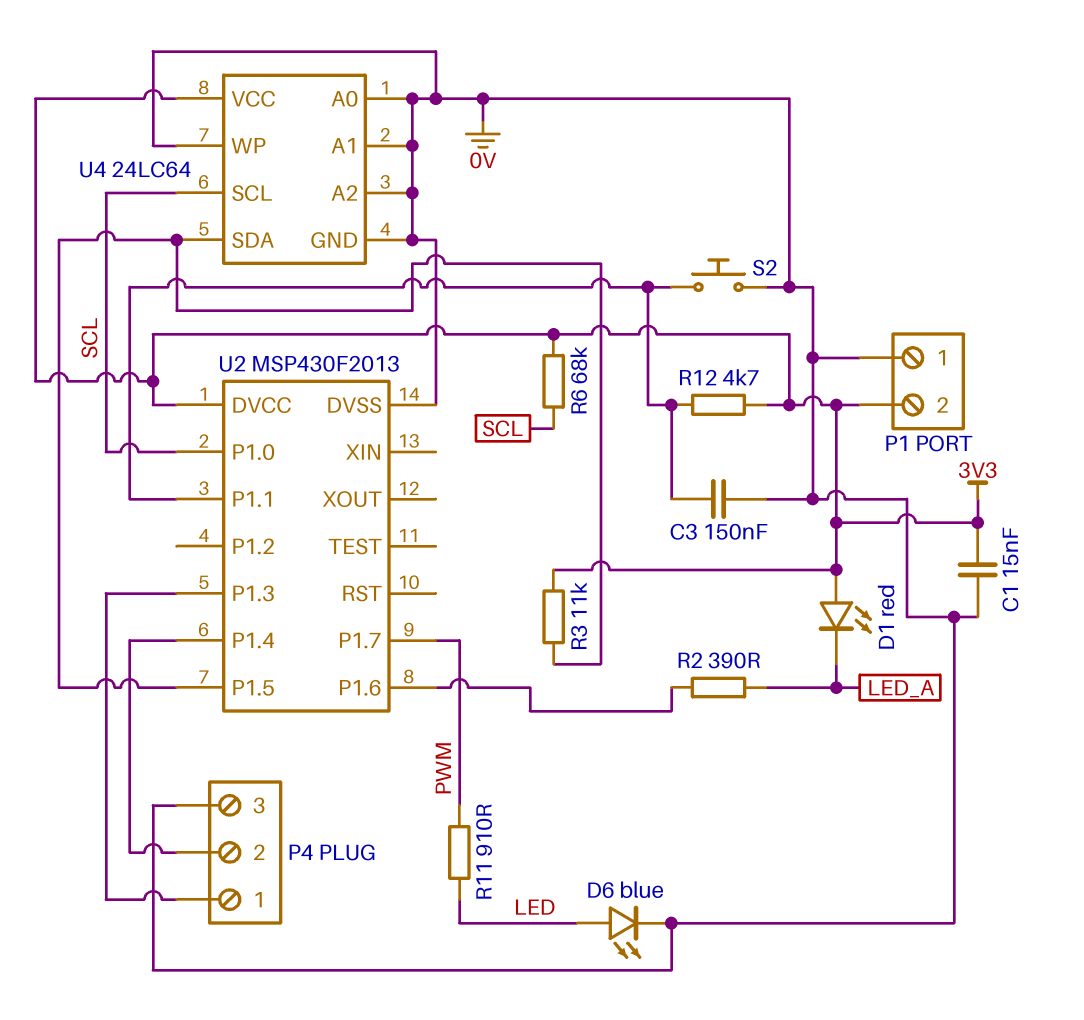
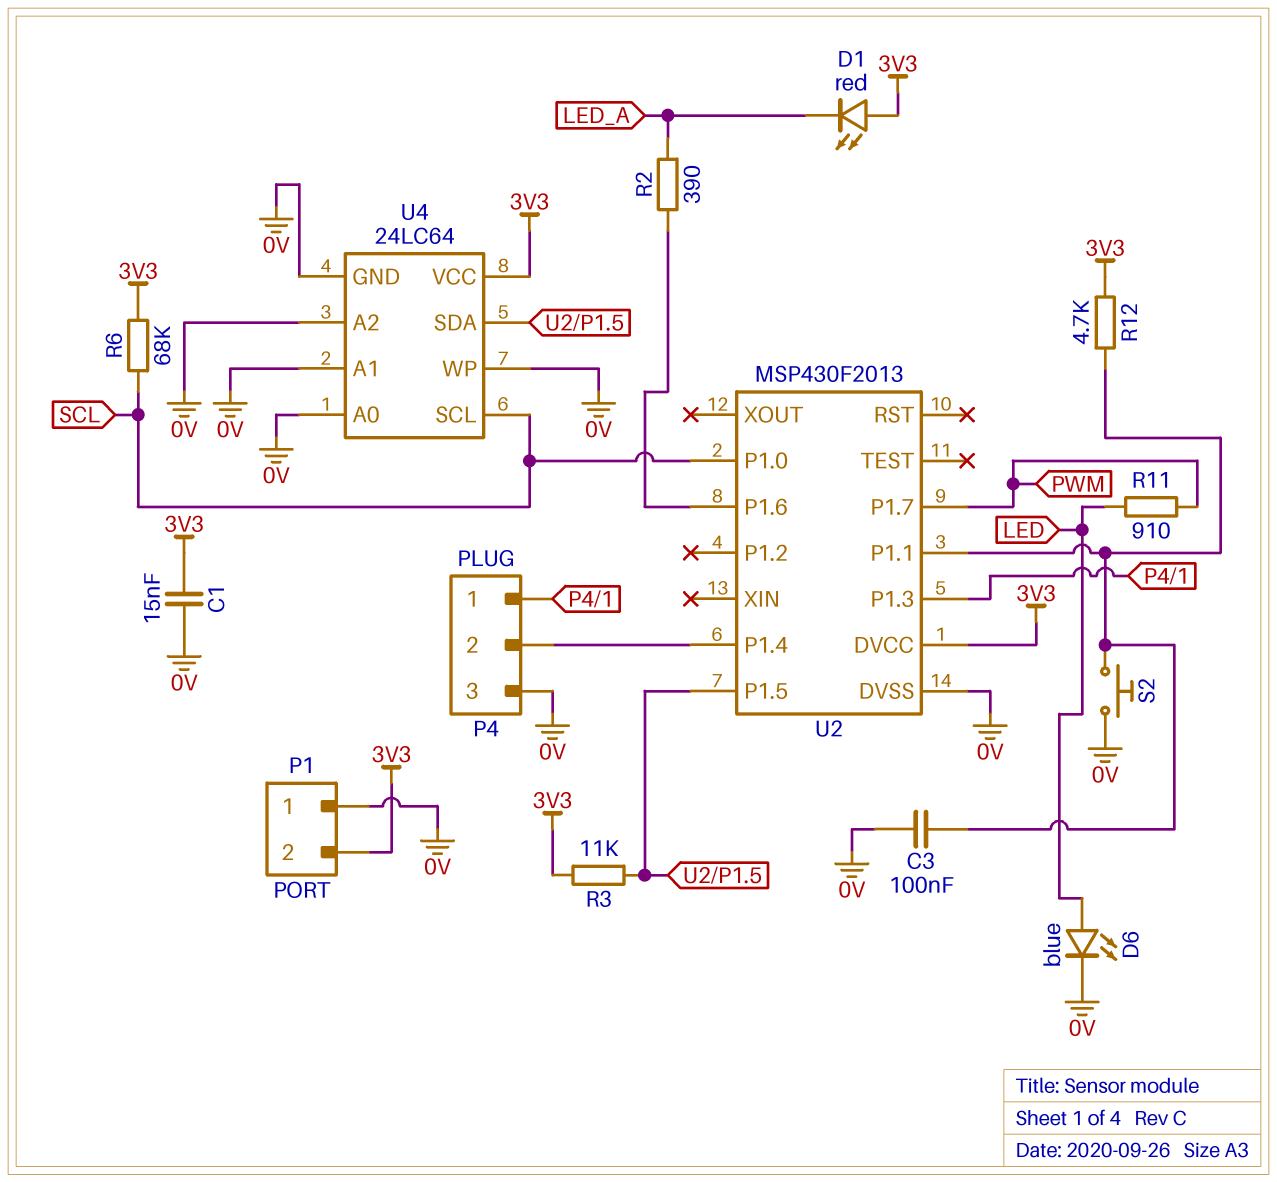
C3: 150nF (0V, U2/P1.1) -> 100nF (0V, U2/P1.1)

